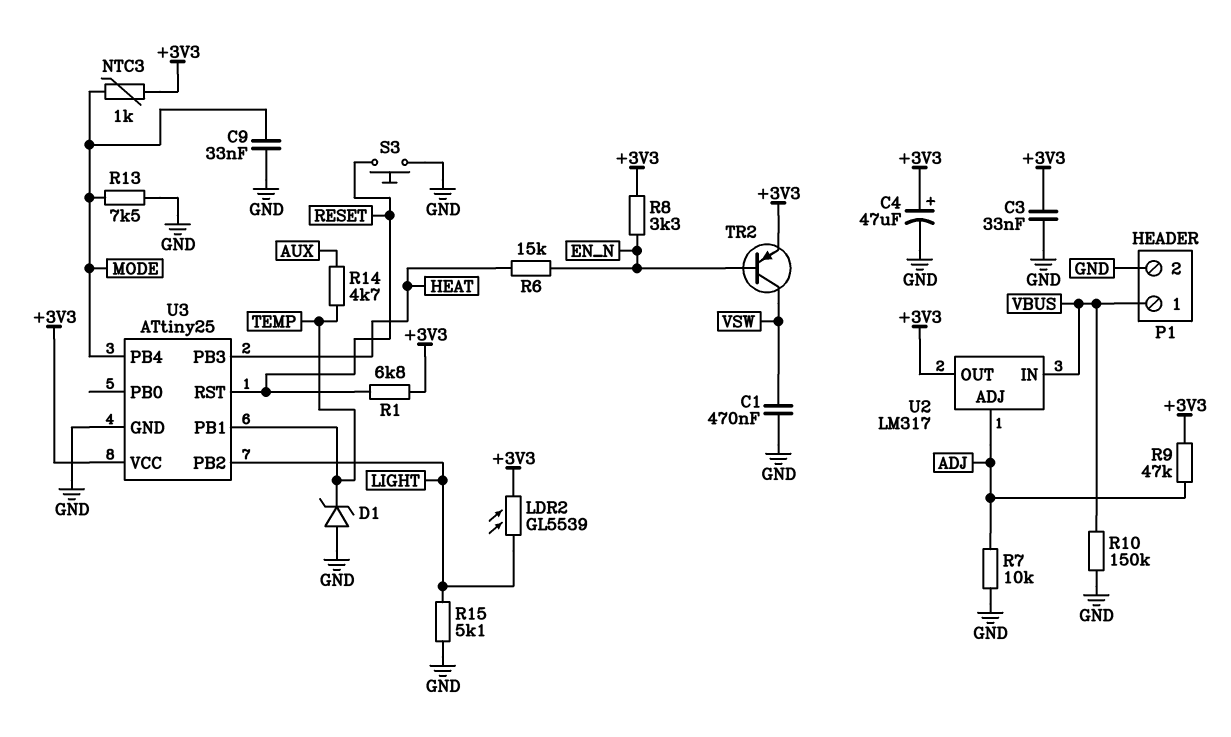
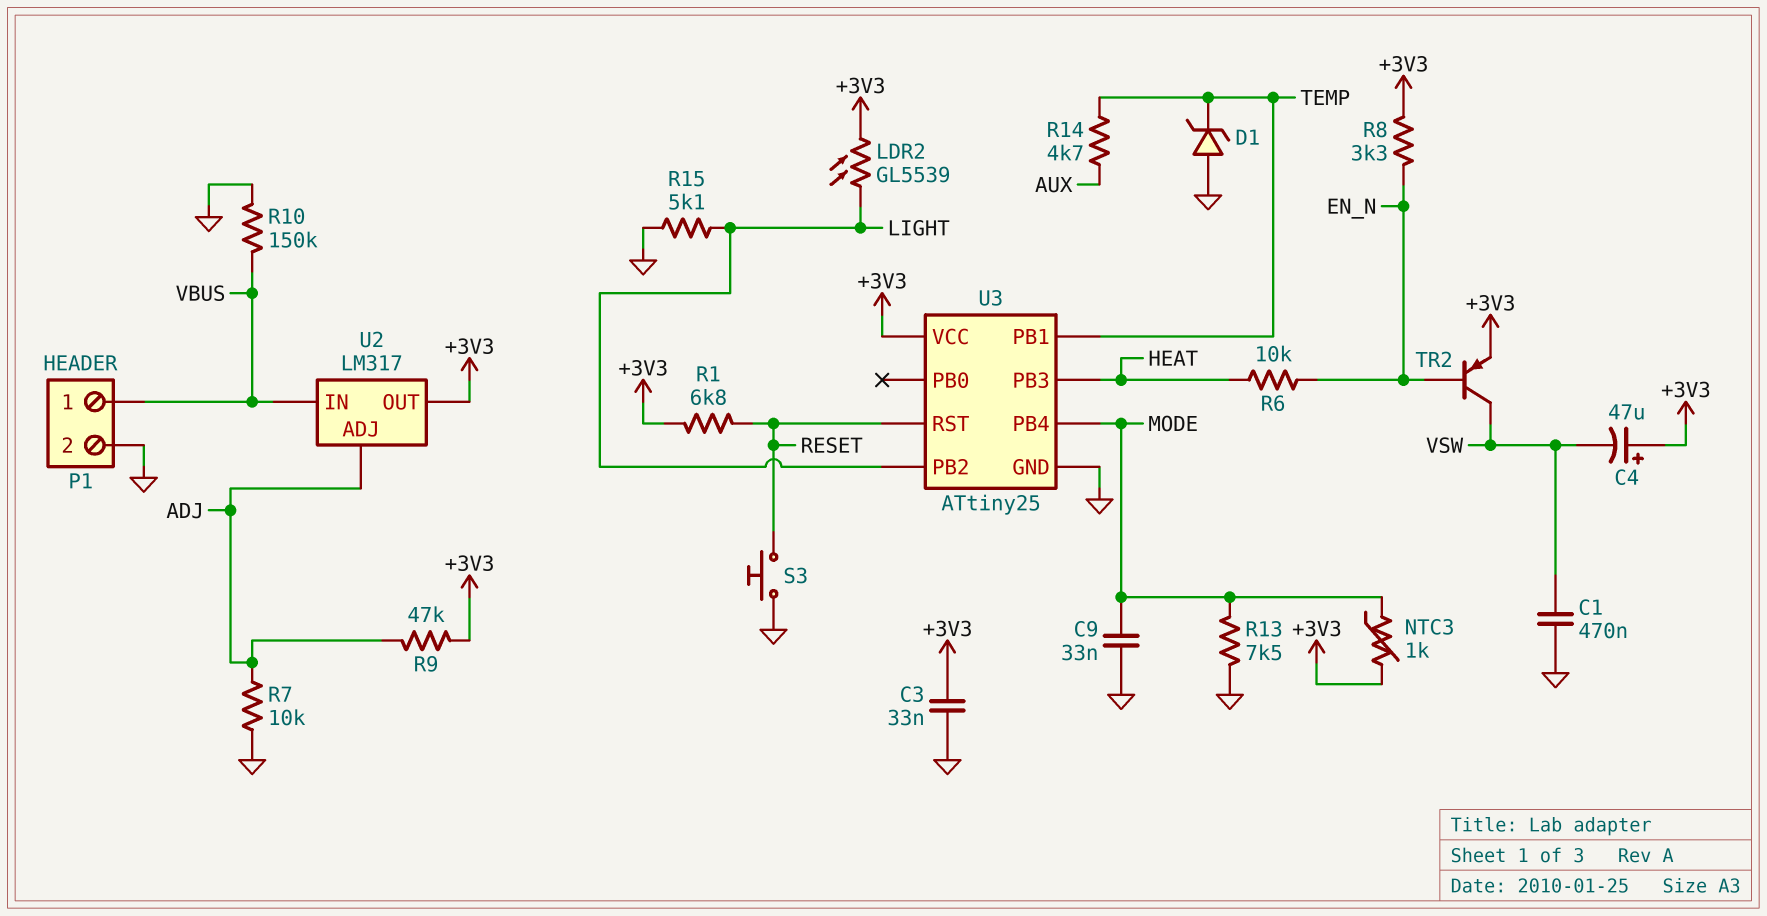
C4: 47uF (plus +3V3, minus GND) -> 47uF (plus +3V3, minus VSW)
R6: 15k (EN_N, HEAT) -> 10k (EN_N, HEAT)

